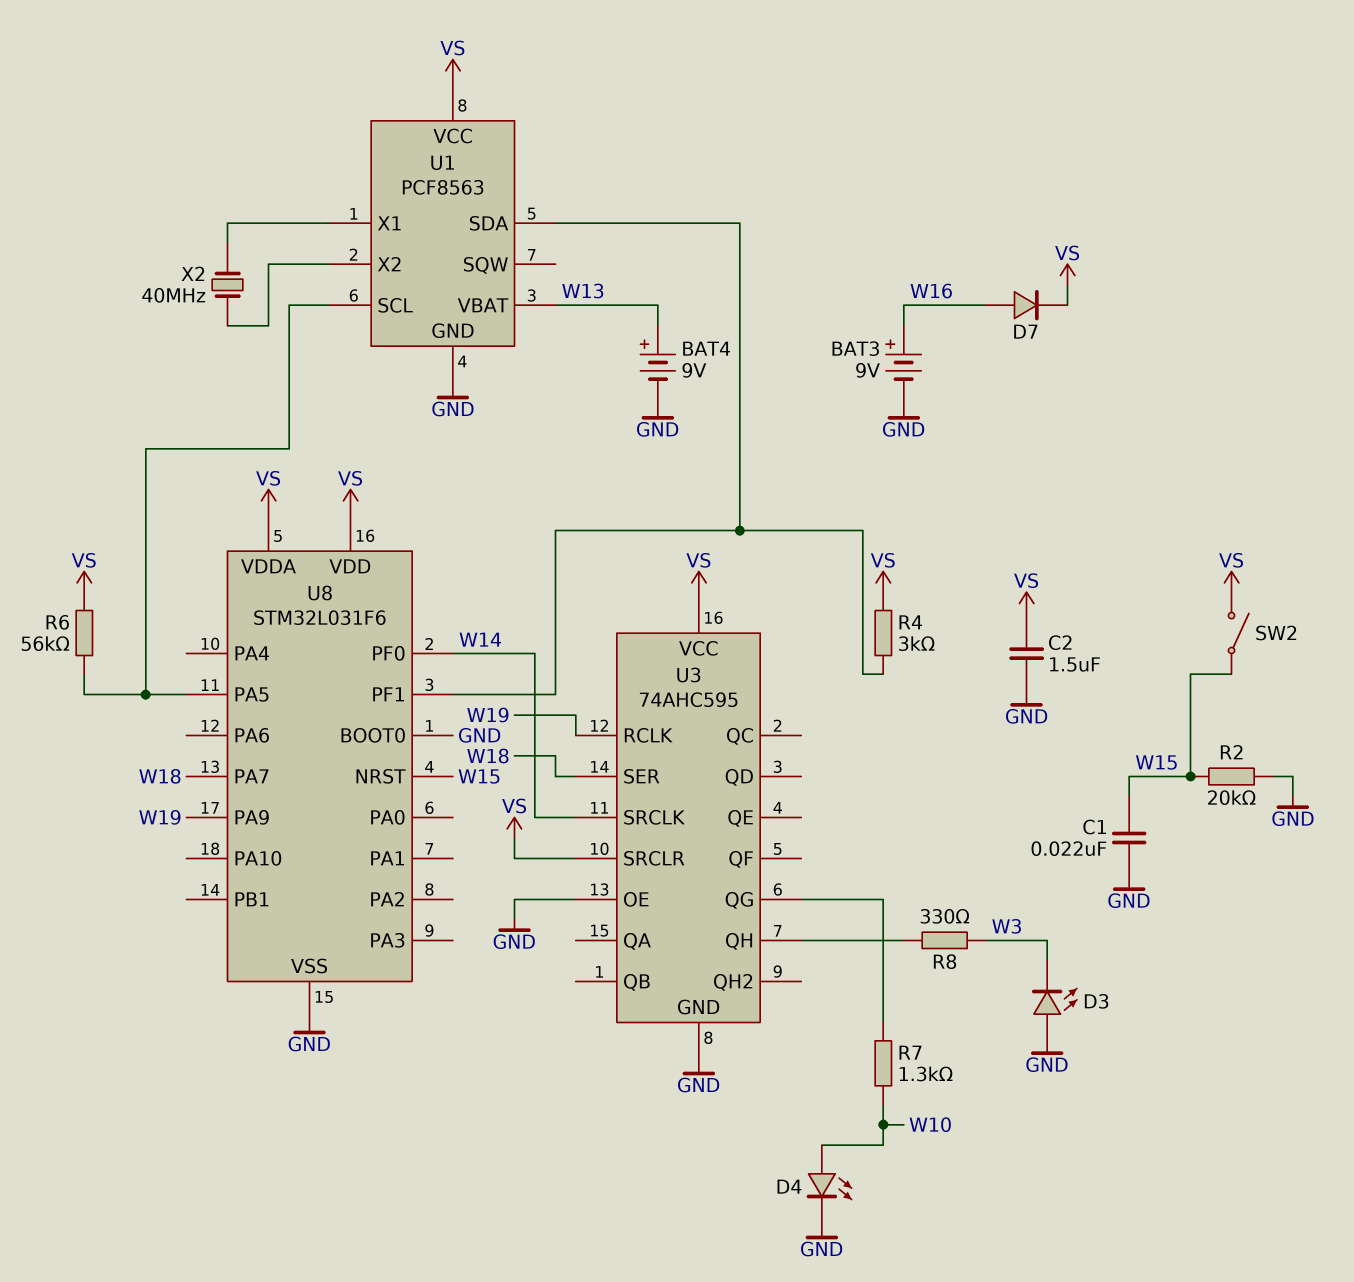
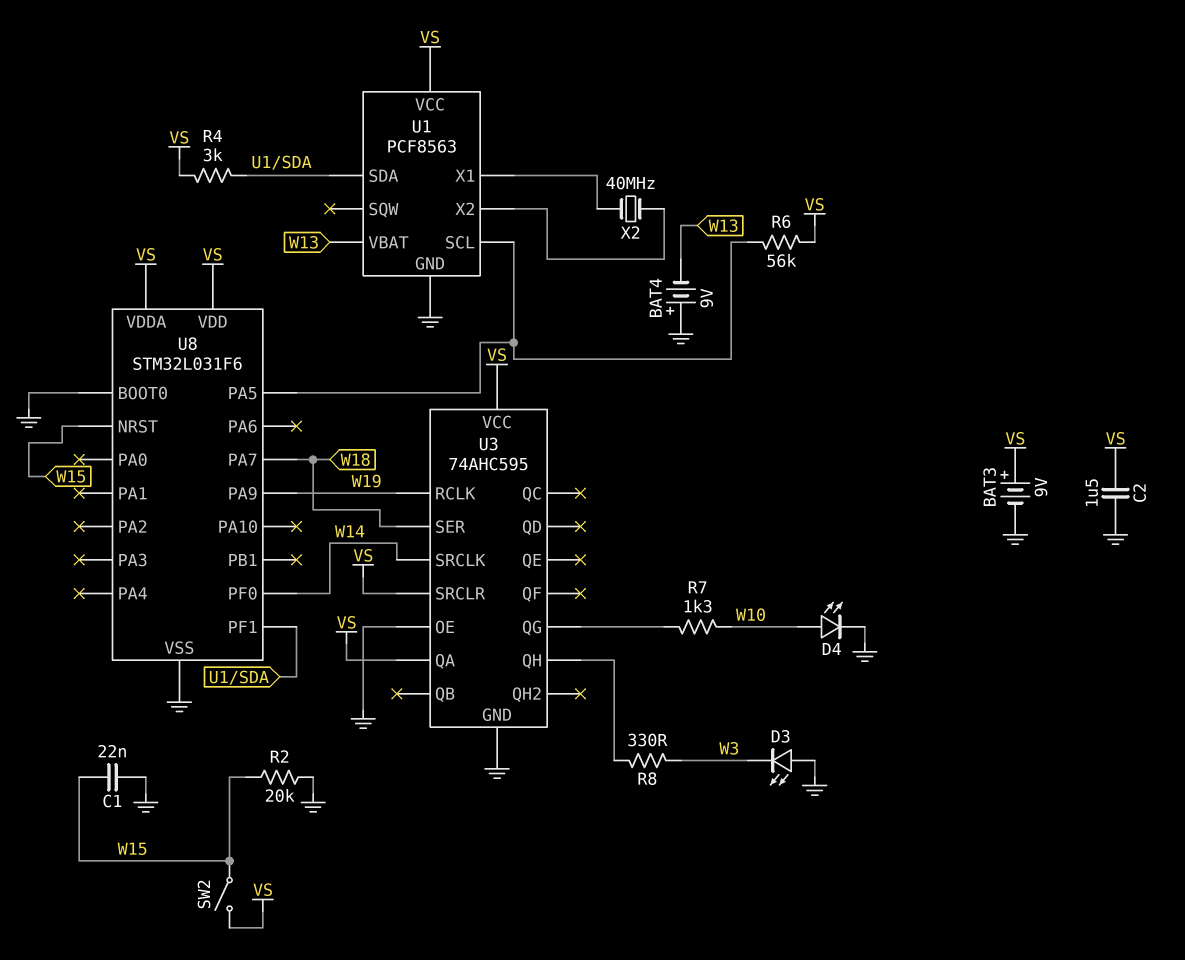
BAT3: 9V (plus W16, minus GND) -> 9V (plus VS, minus GND)
BAT4: 9V (plus W13, minus GND) -> 9V (plus GND, minus W13)
D7: diode (A W16, K VS) -> none
U3 pin QA: none -> VS

